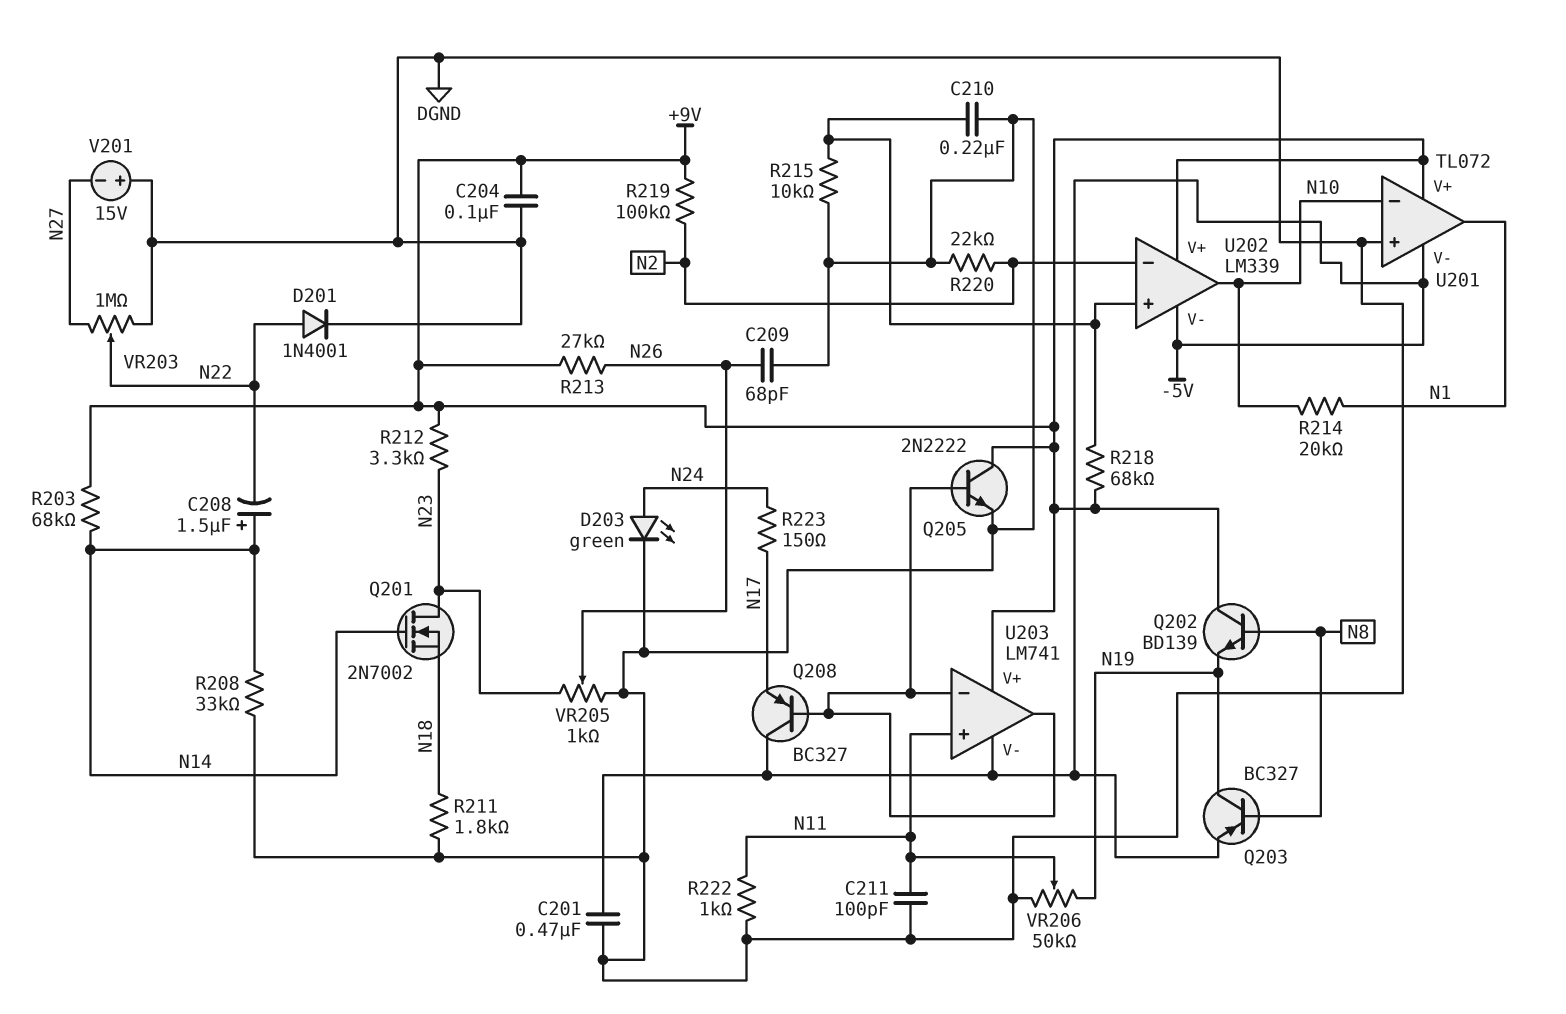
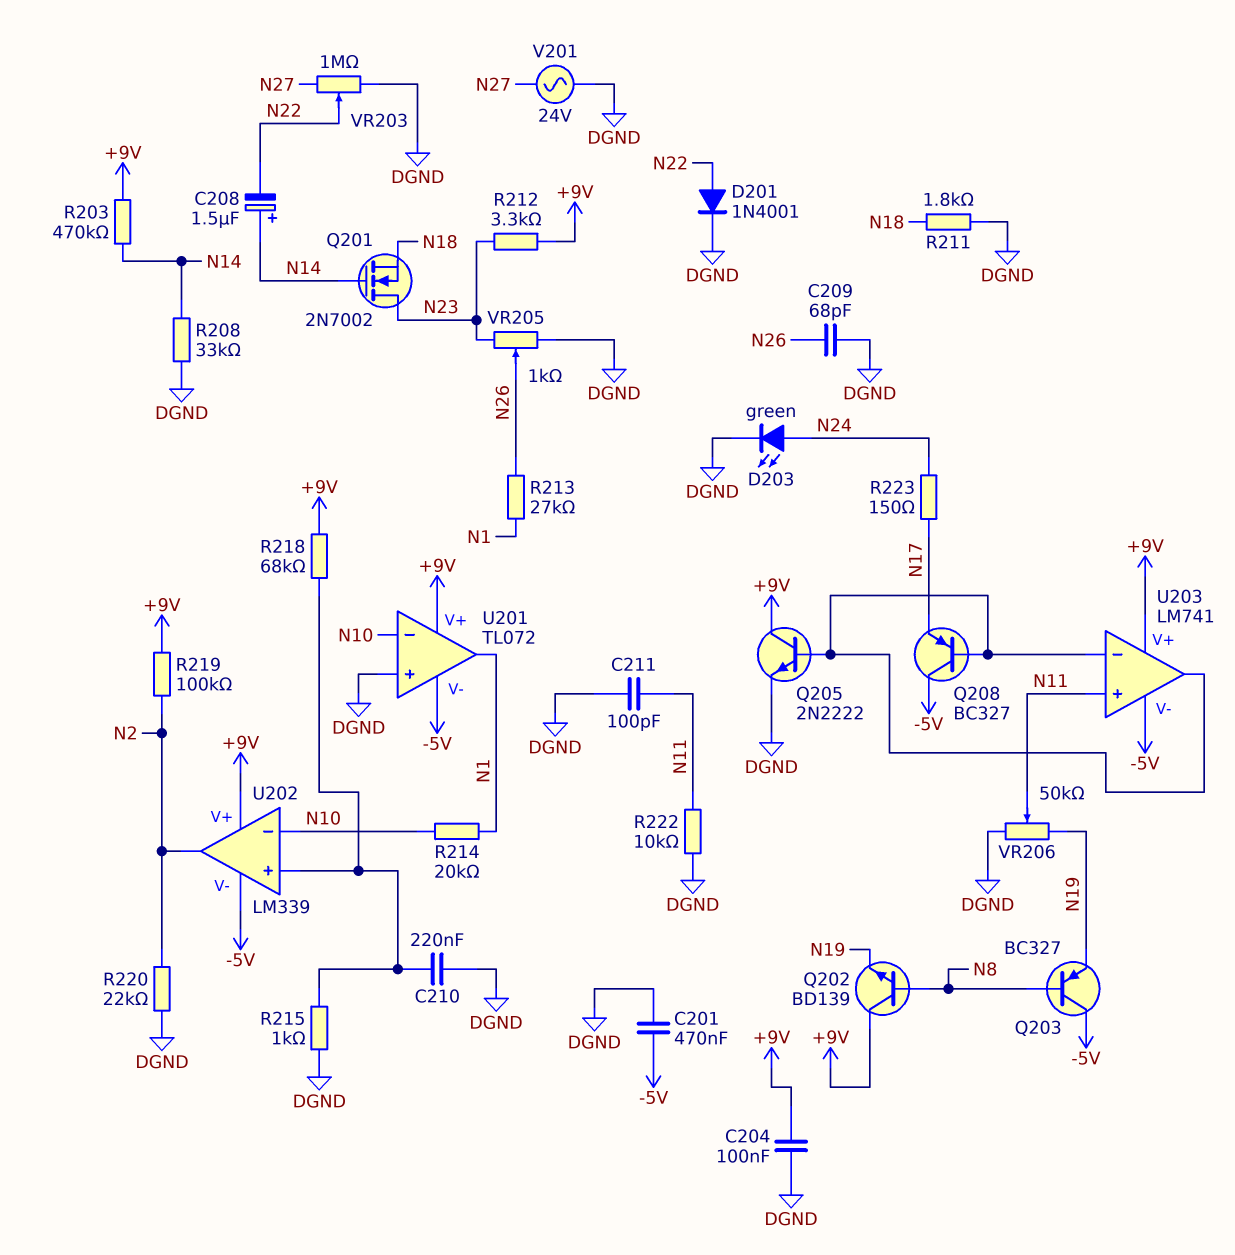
Q203: PNP BC327 (B N8, C N19, E -5V) -> PNP BC327 (B N8, C -5V, E N19)
R203: 68k (+9V, N14) -> 470k (+9V, N14)
R213: 27k (+9V, N26) -> 27k (N1, N26)
R215: 10k (DGND, U202/in+) -> 1k (DGND, U202/in+)
R222: 1k (DGND, N11) -> 10k (DGND, N11)
U202 pin in-: N2 -> N10
U202 pin out: N10 -> N2
V201: 15V (plus DGND, minus N27) -> AC 24V (DGND, N27)

